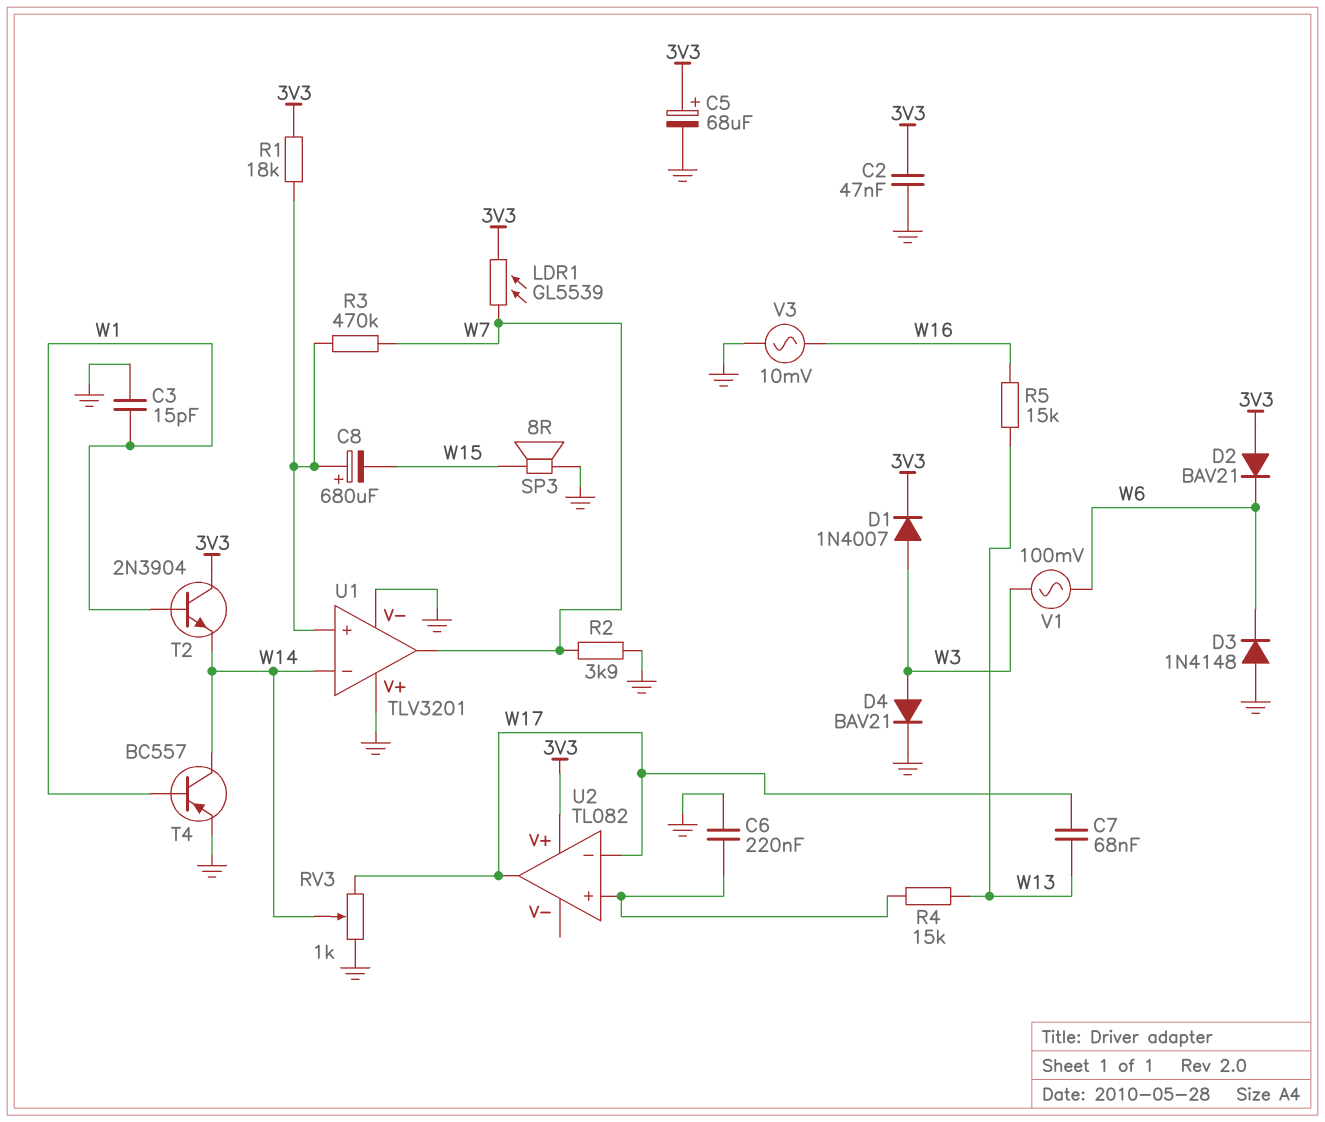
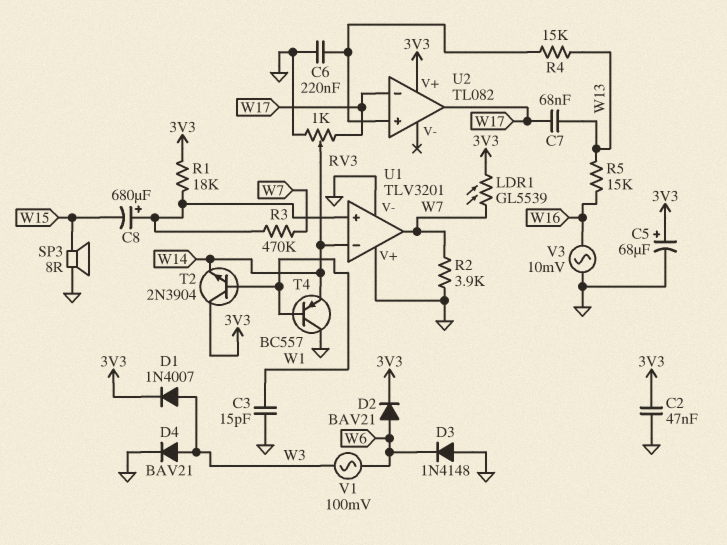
D2: diode BAV21 (A 3V3, K W6) -> diode BAV21 (A W6, K 3V3)
T4: PNP BC557 (B W1, C W14, E GND) -> PNP BC557 (B W1, C GND, E W14)

